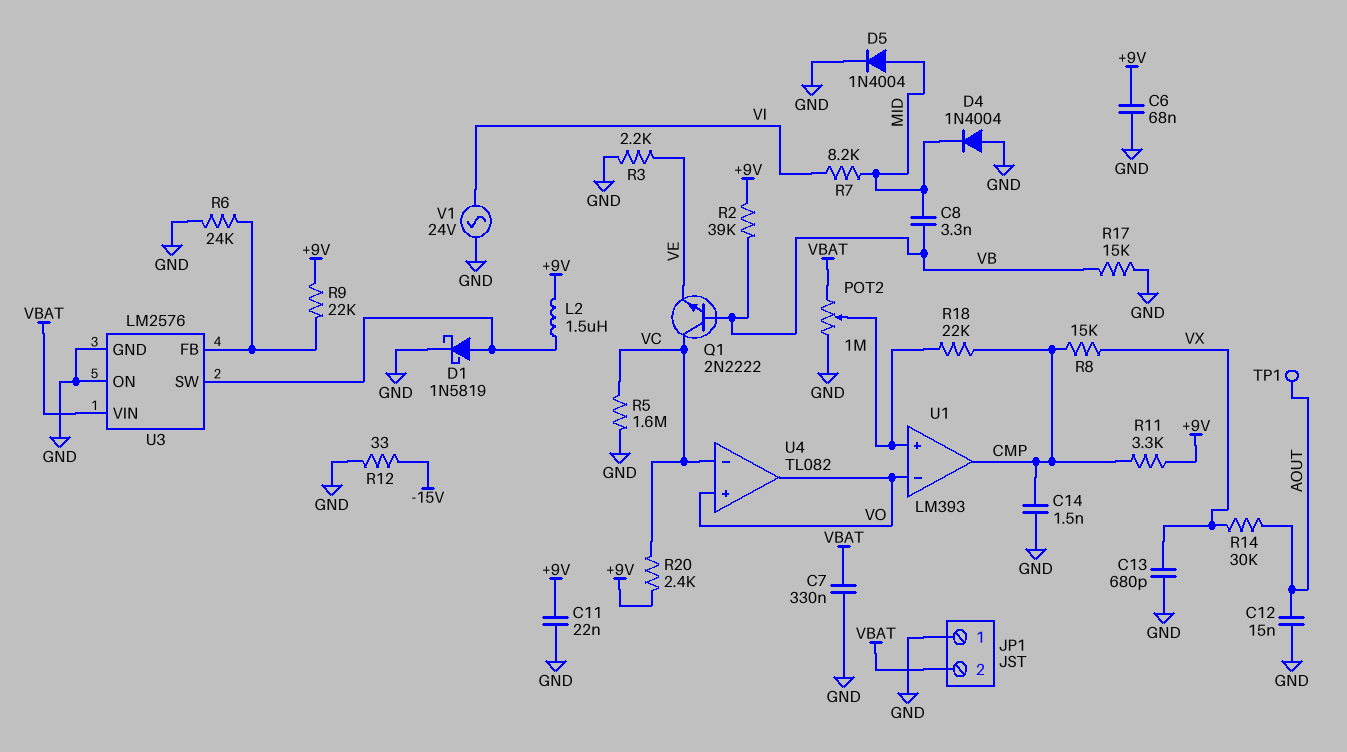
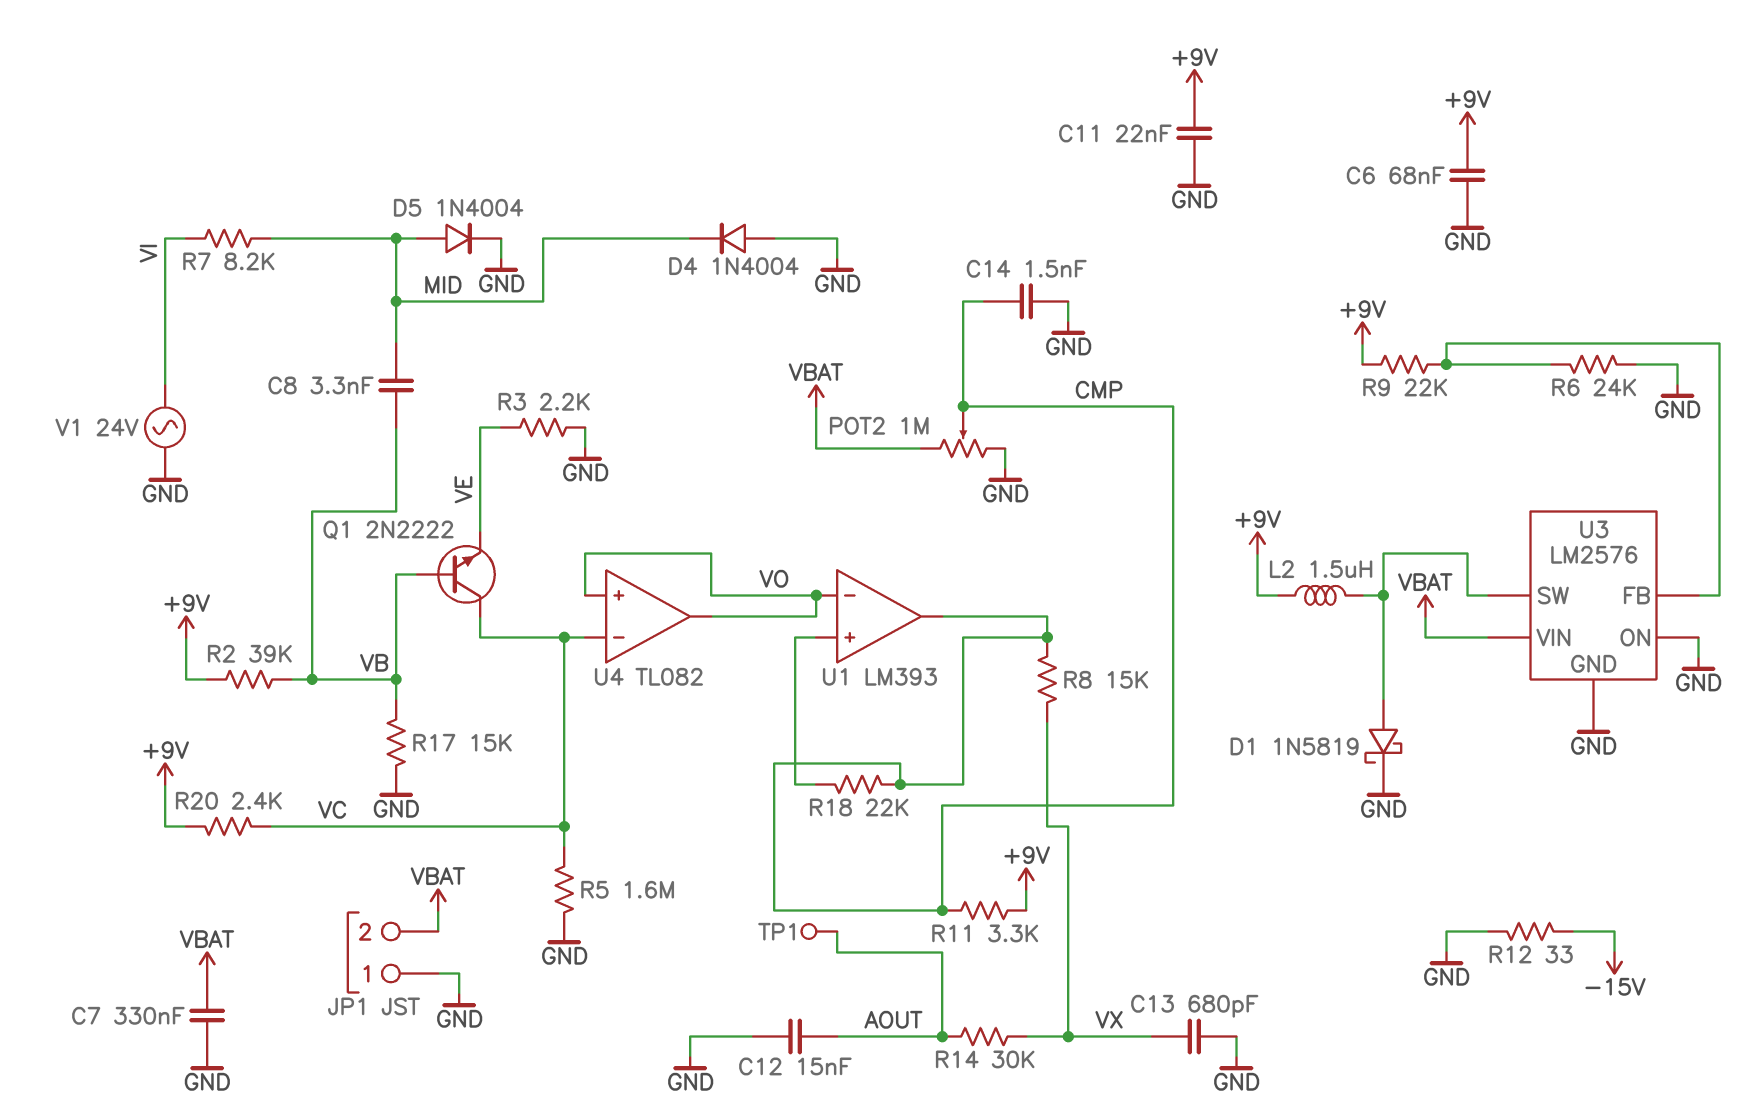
POT2: 1M (GND, VBAT, wiper U1/in+) -> 1M (GND, VBAT, wiper CMP)

